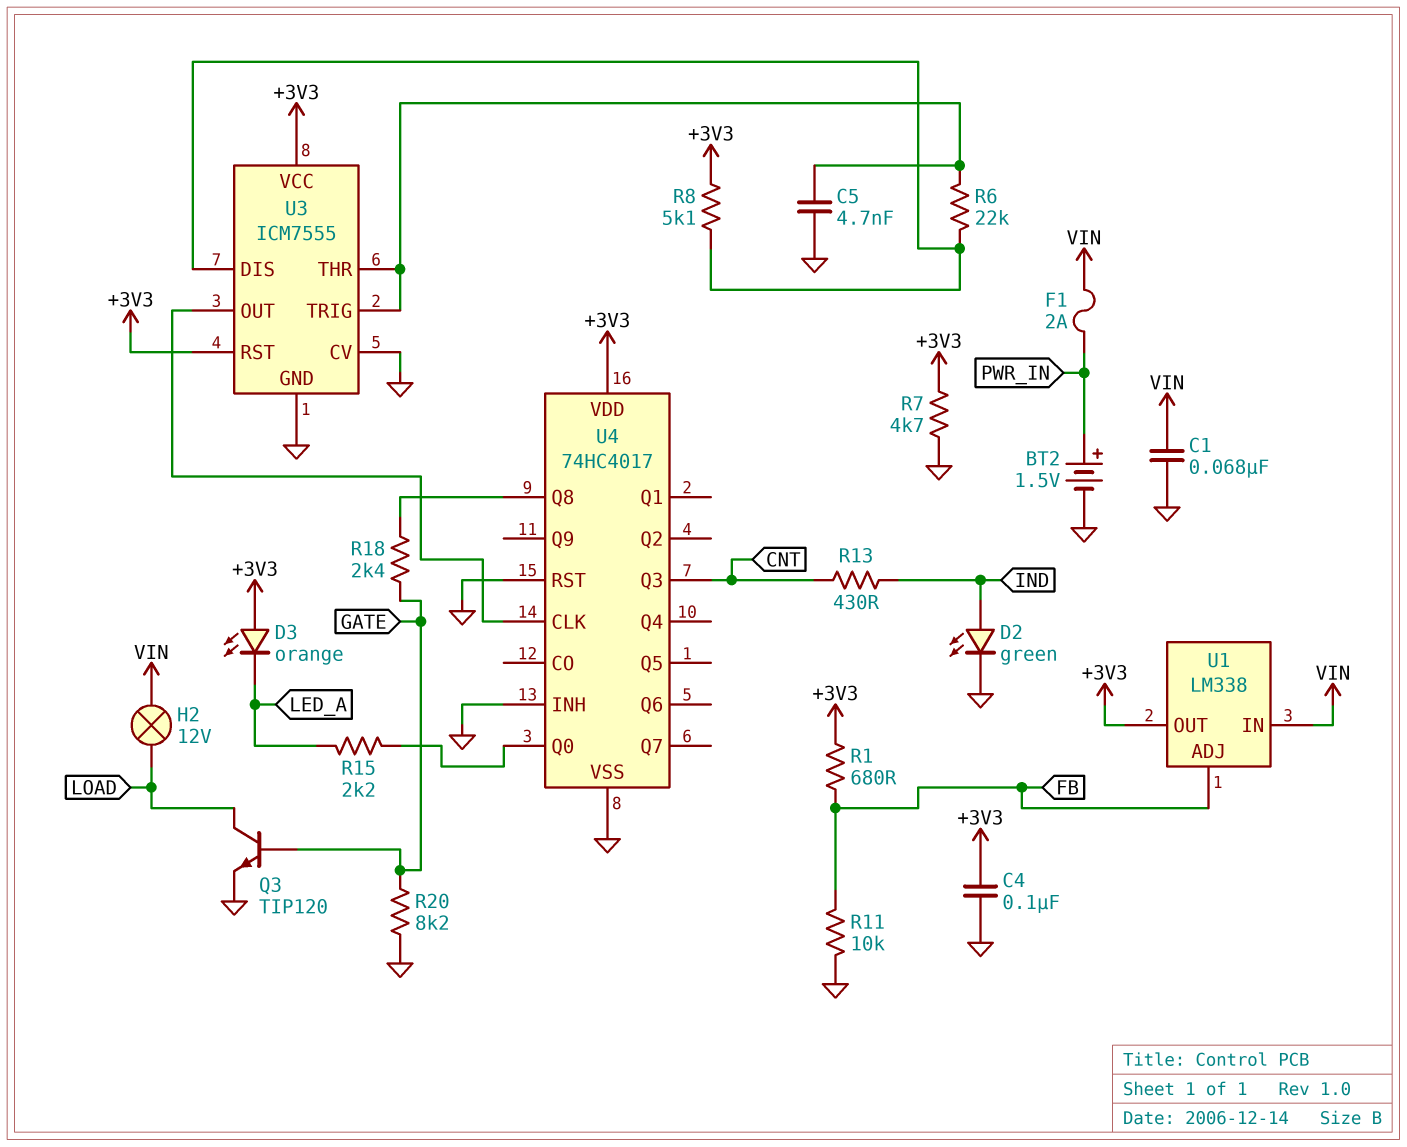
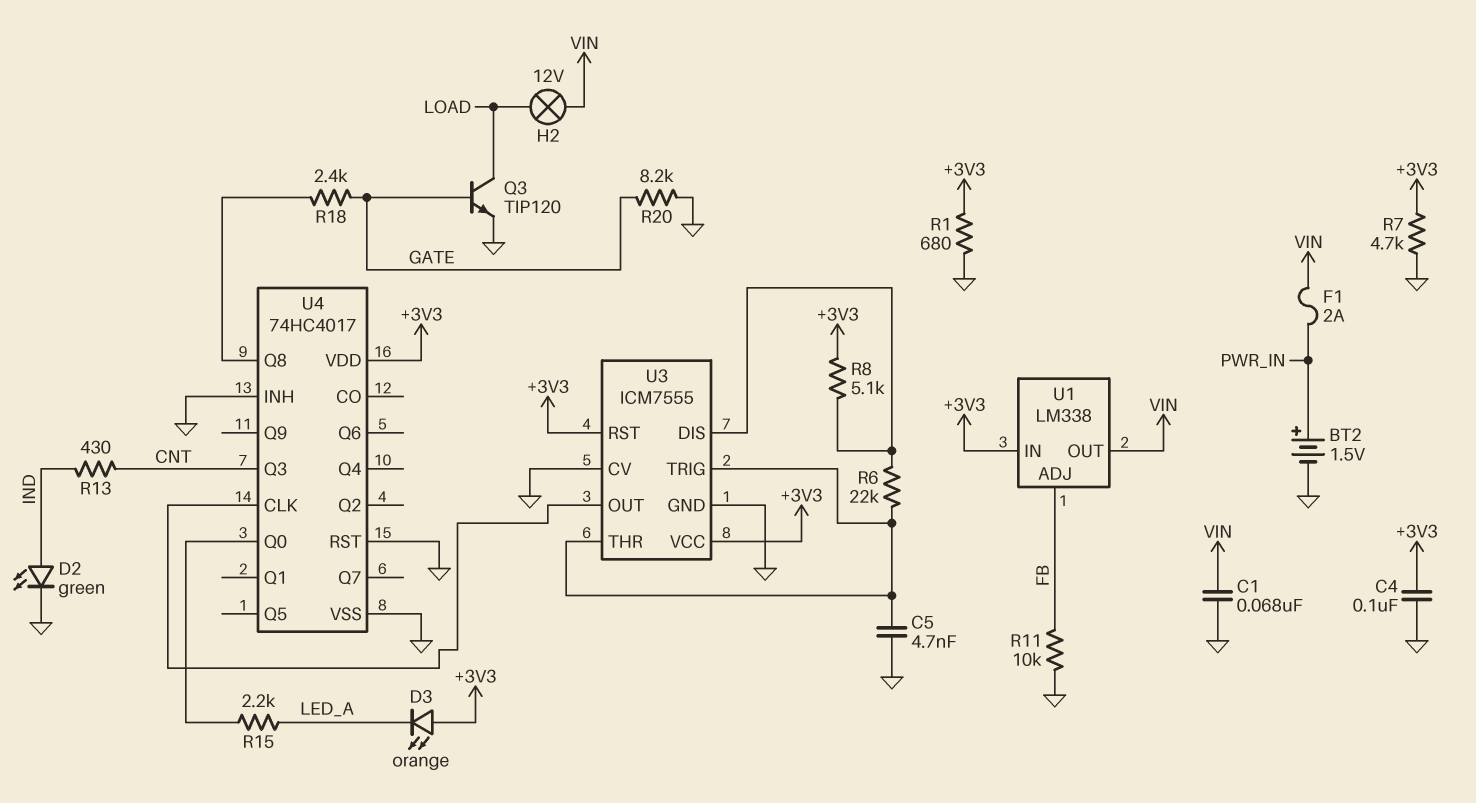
R1: 680 (+3V3, FB) -> 680 (+3V3, GND)
U1 pin IN: VIN -> +3V3
U1 pin OUT: +3V3 -> VIN

